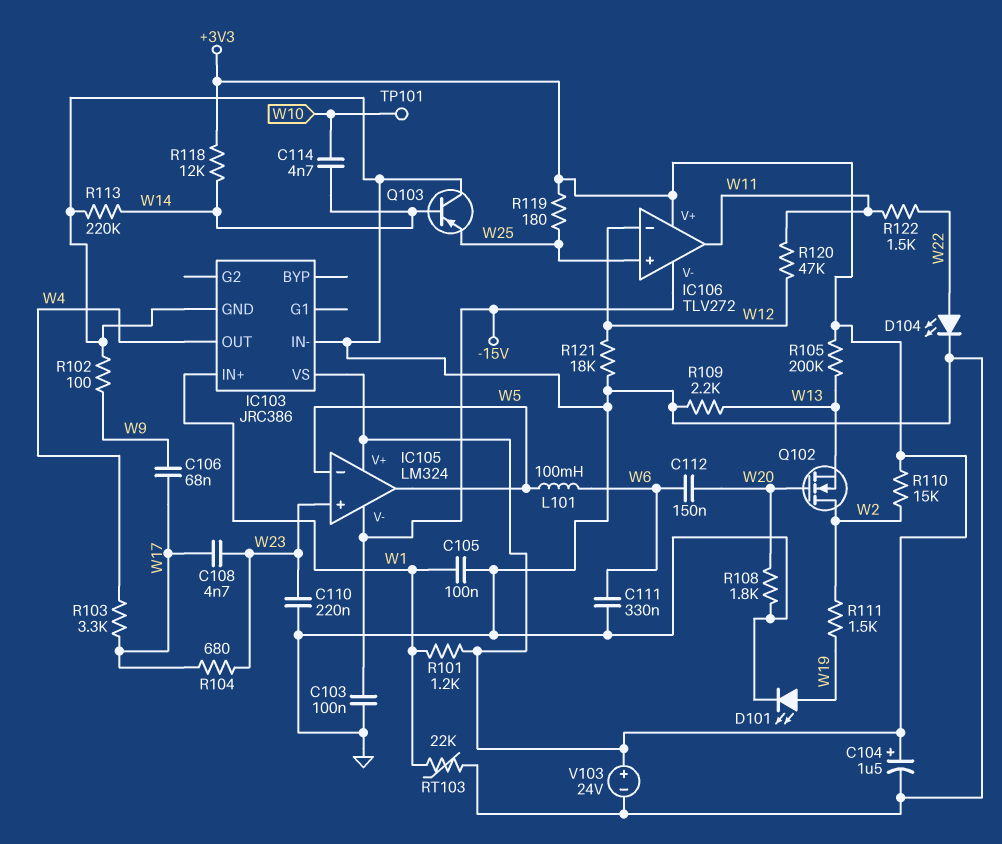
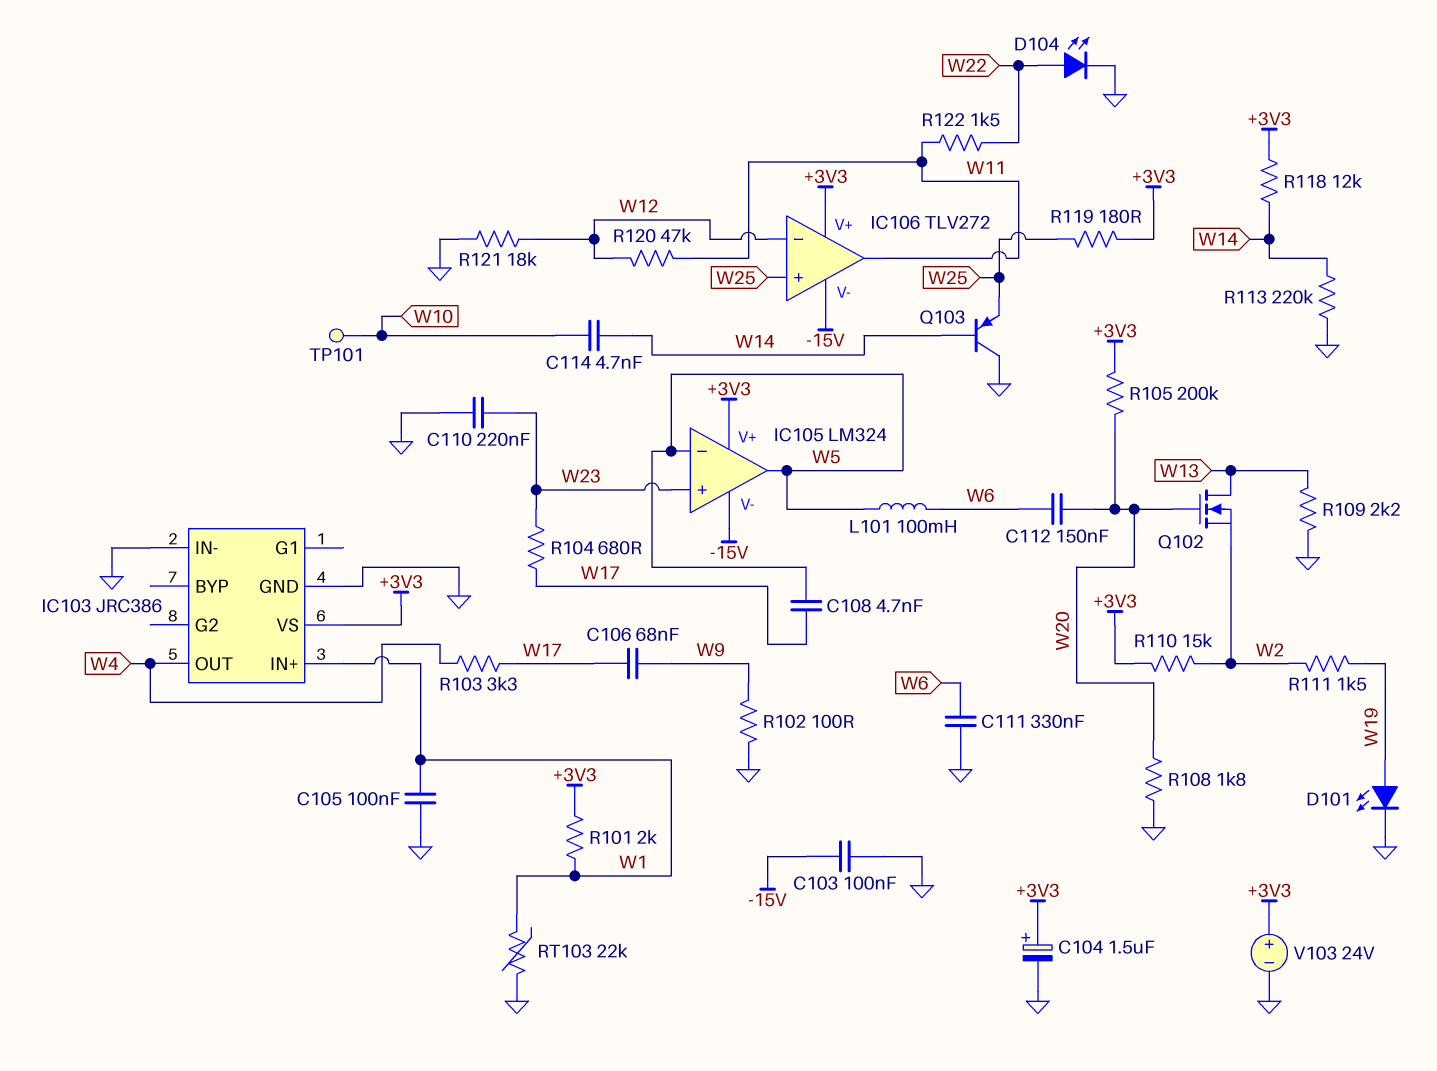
C108: 4.7nF (W17, W23) -> 4.7nF (W5, W17)
Q102: NMOS (G W20, D W2, S W13) -> NMOS (G W20, D W13, S W2)
R101: 1.2k (+3V3, W1) -> 2k (+3V3, W1)
R105: 200k (+3V3, W13) -> 200k (+3V3, W20)

